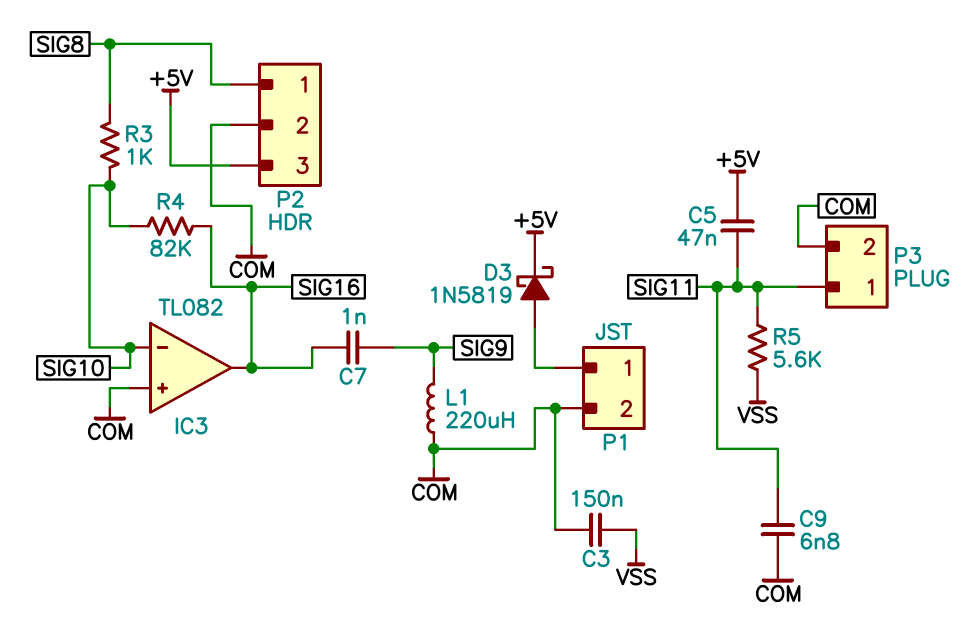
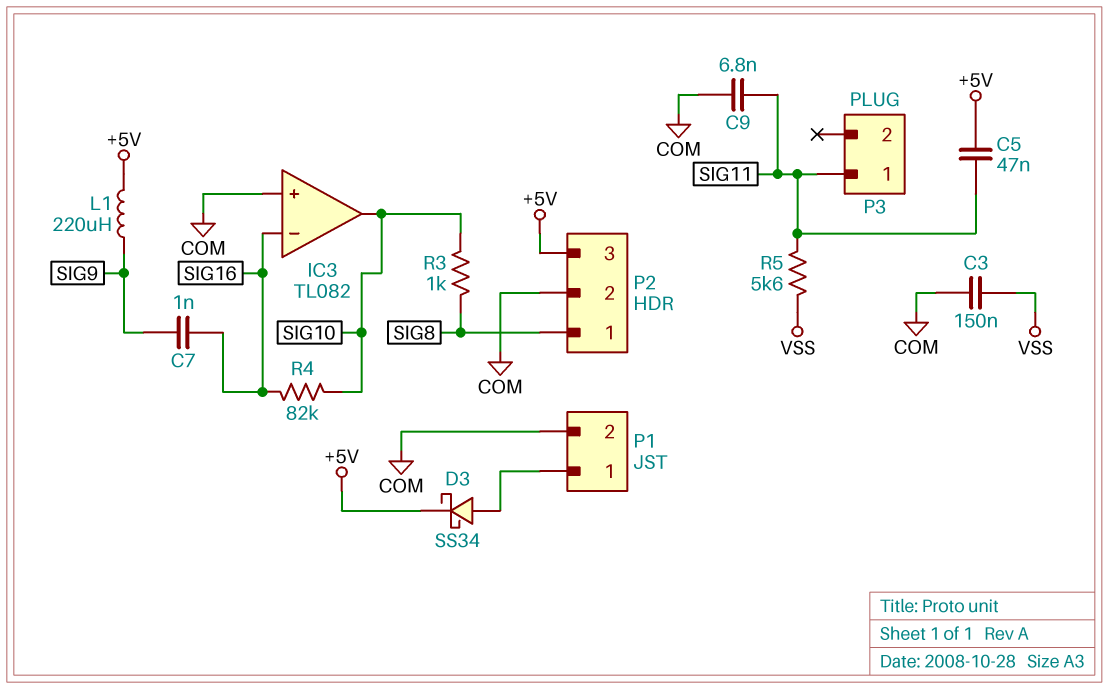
D3: schottky 1N5819 (A P1/1, K +5V) -> schottky SS34 (A P1/1, K +5V)
IC3 pin in-: SIG10 -> SIG16
IC3 pin out: SIG16 -> SIG10
L1: 220uH (COM, SIG9) -> 220uH (+5V, SIG9)
P3 pin 2: COM -> none

